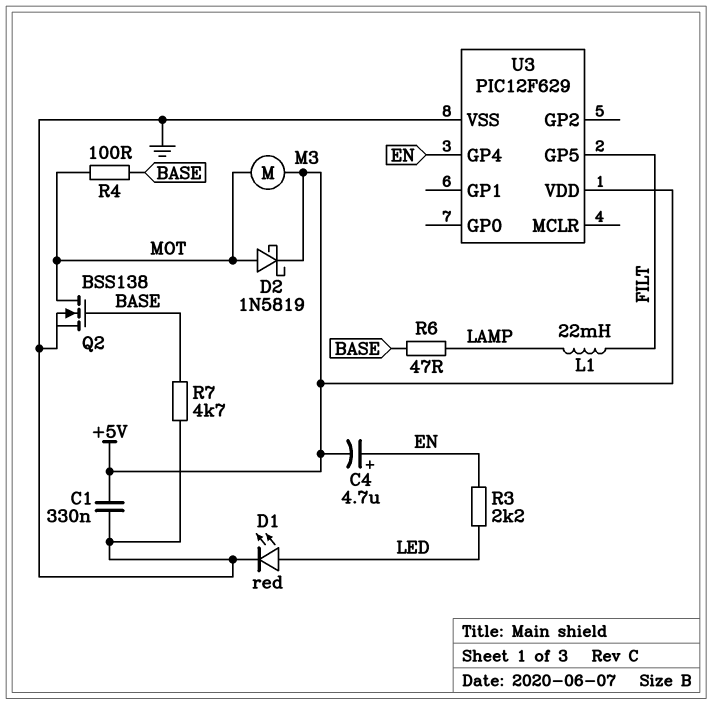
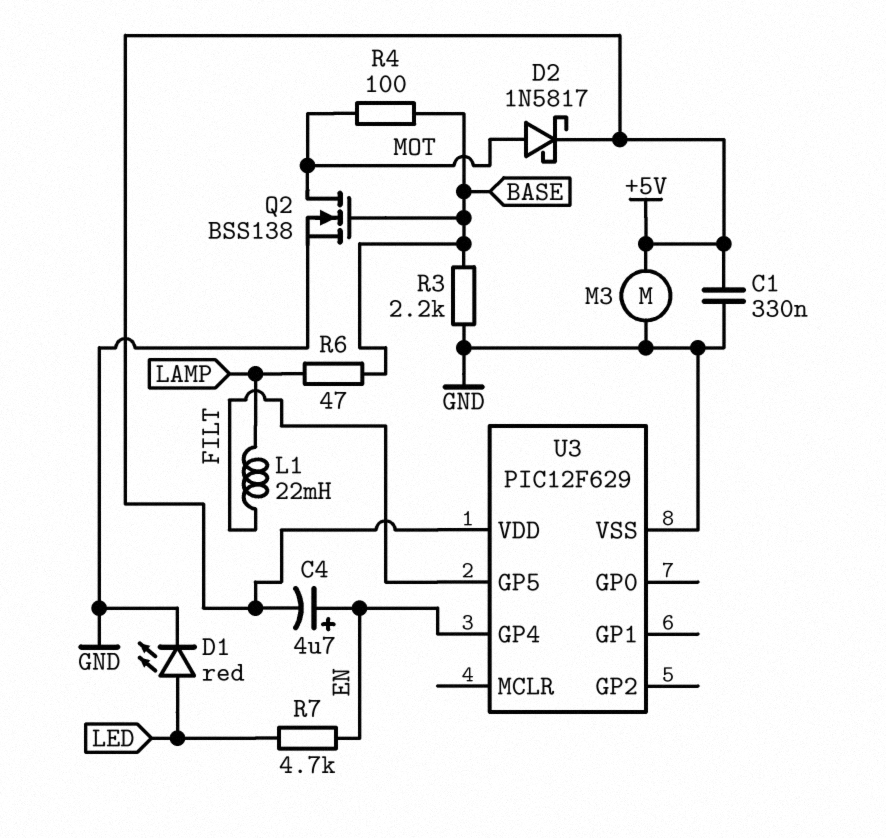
D2: schottky 1N5819 (A MOT, K +5V) -> schottky 1N5817 (A MOT, K +5V)
M3: motor (+5V, MOT) -> motor (+5V, GND)
R3: 2.2k (EN, LED) -> 2.2k (BASE, GND)
R7: 4.7k (BASE, GND) -> 4.7k (EN, LED)

